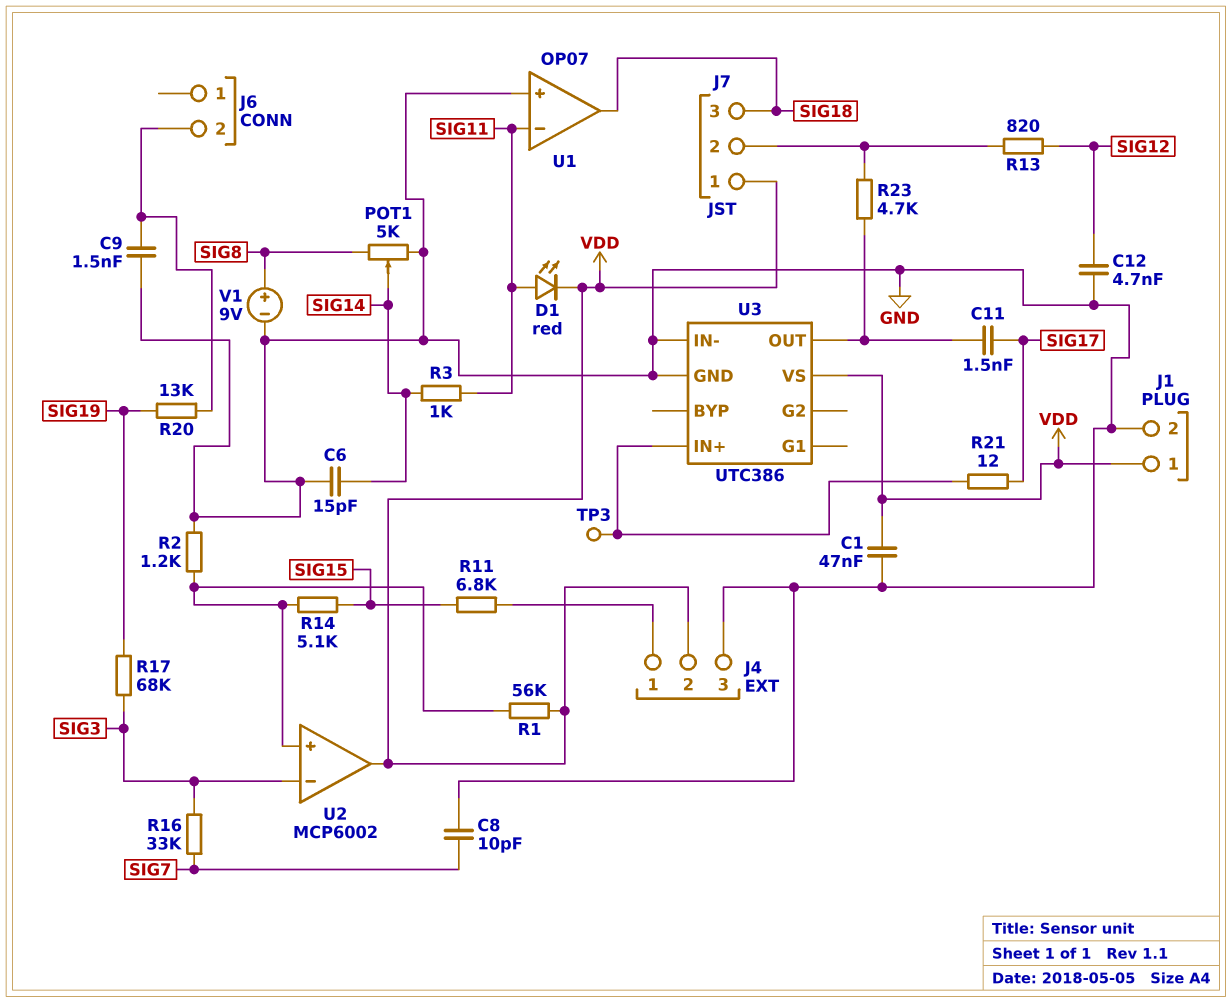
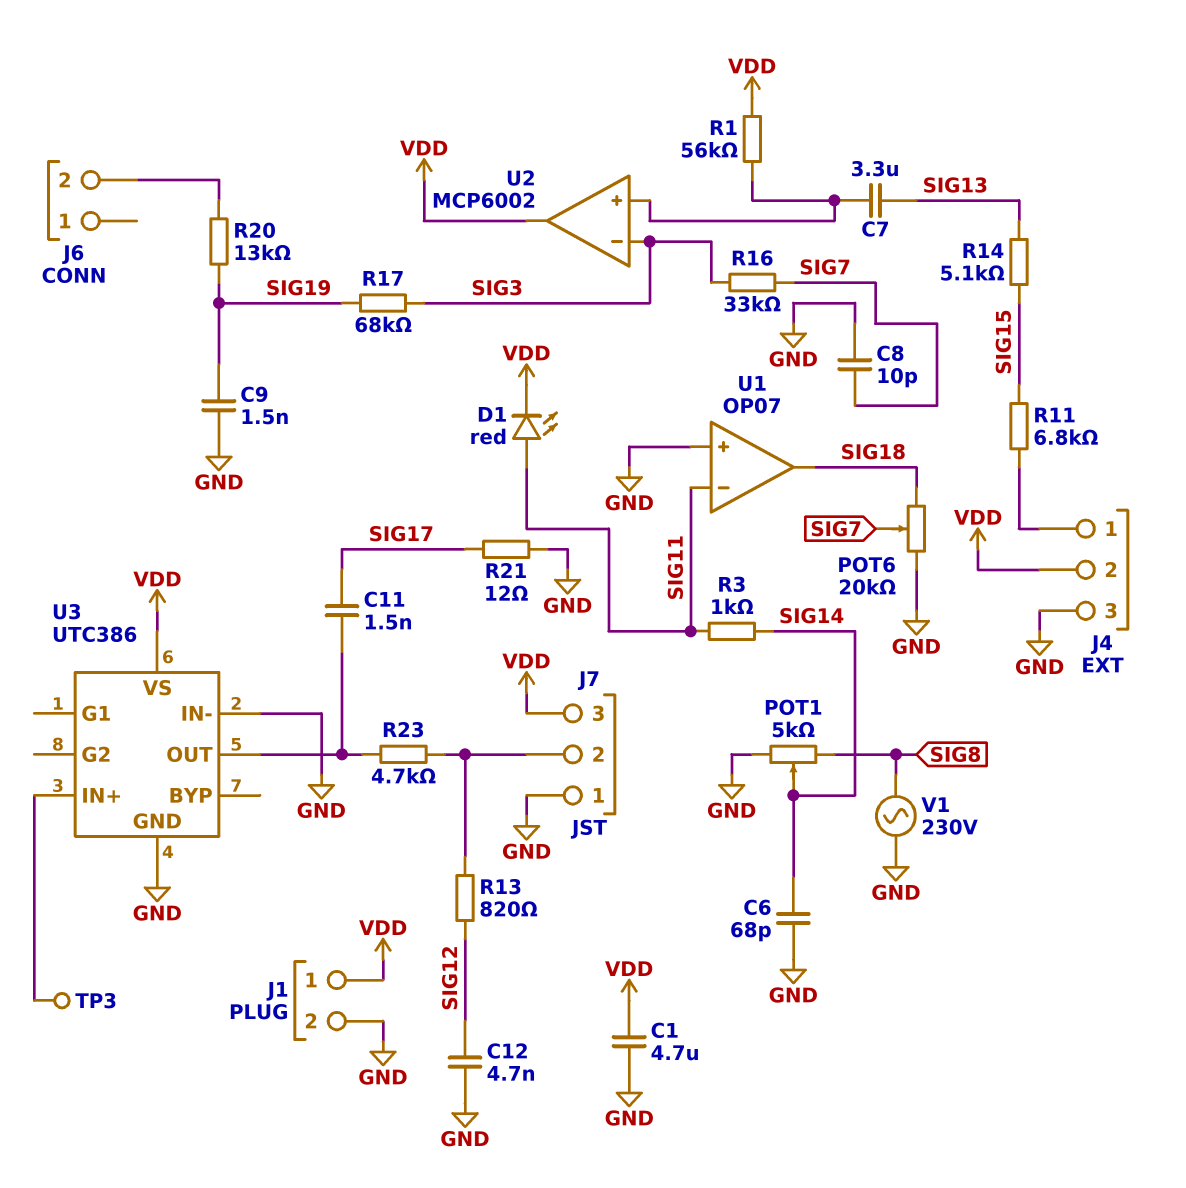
C1: 47nF (GND, VDD) -> 4.7uF (GND, VDD)
C6: 15pF (GND, SIG14) -> 68pF (GND, SIG14)
C7: none -> 3.3uF (SIG13, U2/in+)
C9: 1.5nF (GND, J6/2) -> 1.5nF (GND, SIG19)
J7 pin 1: VDD -> GND
J7 pin 3: SIG18 -> VDD
POT6: none -> 20k (GND, SIG18, wiper SIG7)
R2: 1.2k (GND, U2/in+) -> none
R14: 5.1k (SIG15, U2/in+) -> 5.1k (SIG13, SIG15)
R21: 12 (SIG17, U3/IN+) -> 12 (GND, SIG17)
V1: 9V (plus SIG8, minus GND) -> AC 230V (GND, SIG8)

